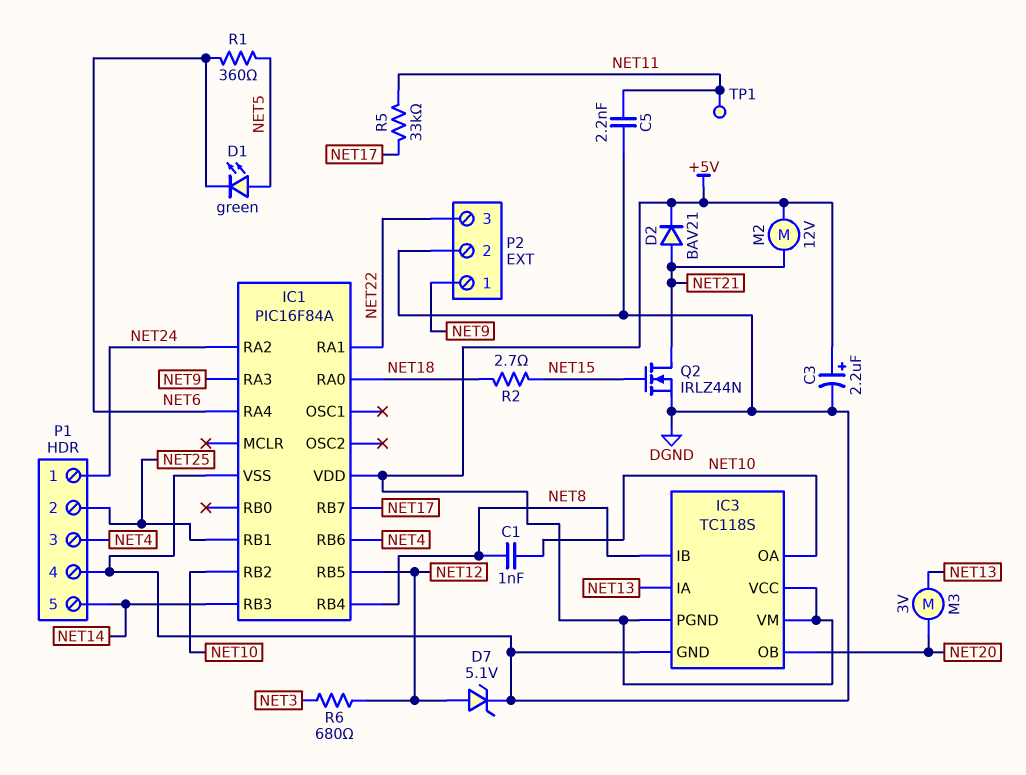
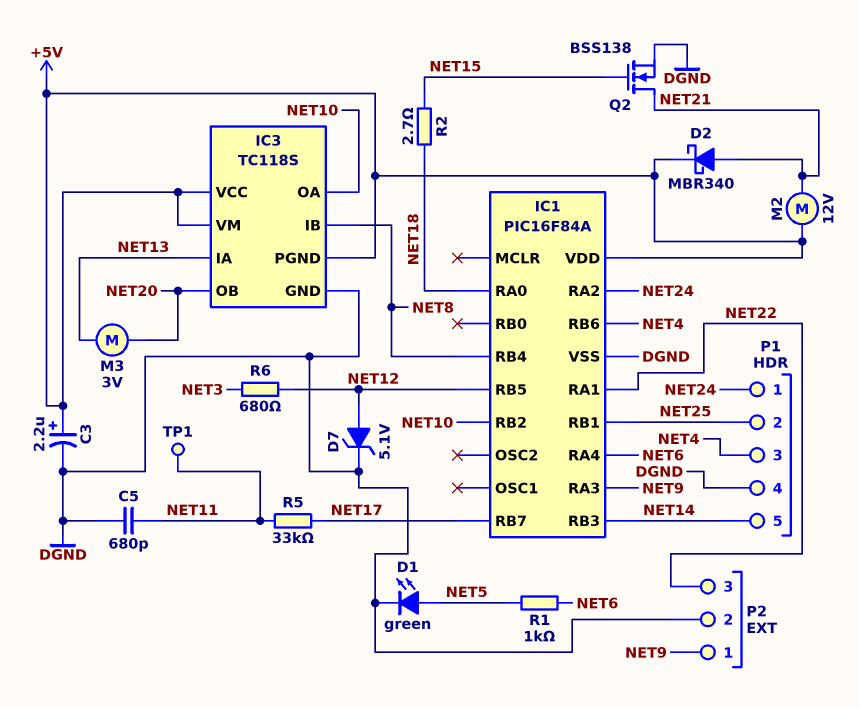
C1: 1nF (NET8, NET10) -> none
C5: 2.2nF (DGND, NET11) -> 680pF (DGND, NET11)
D1: LED green (A NET5, K NET6) -> LED green (A NET5, K DGND)
D2: diode BAV21 (A NET21, K +5V) -> schottky MBR340 (A NET21, K +5V)
Q2: NMOS IRLZ44N (G NET15, D NET21, S DGND) -> NMOS BSS138 (G NET15, D NET21, S DGND)
R1: 360 (NET5, NET6) -> 1k (NET5, NET6)

